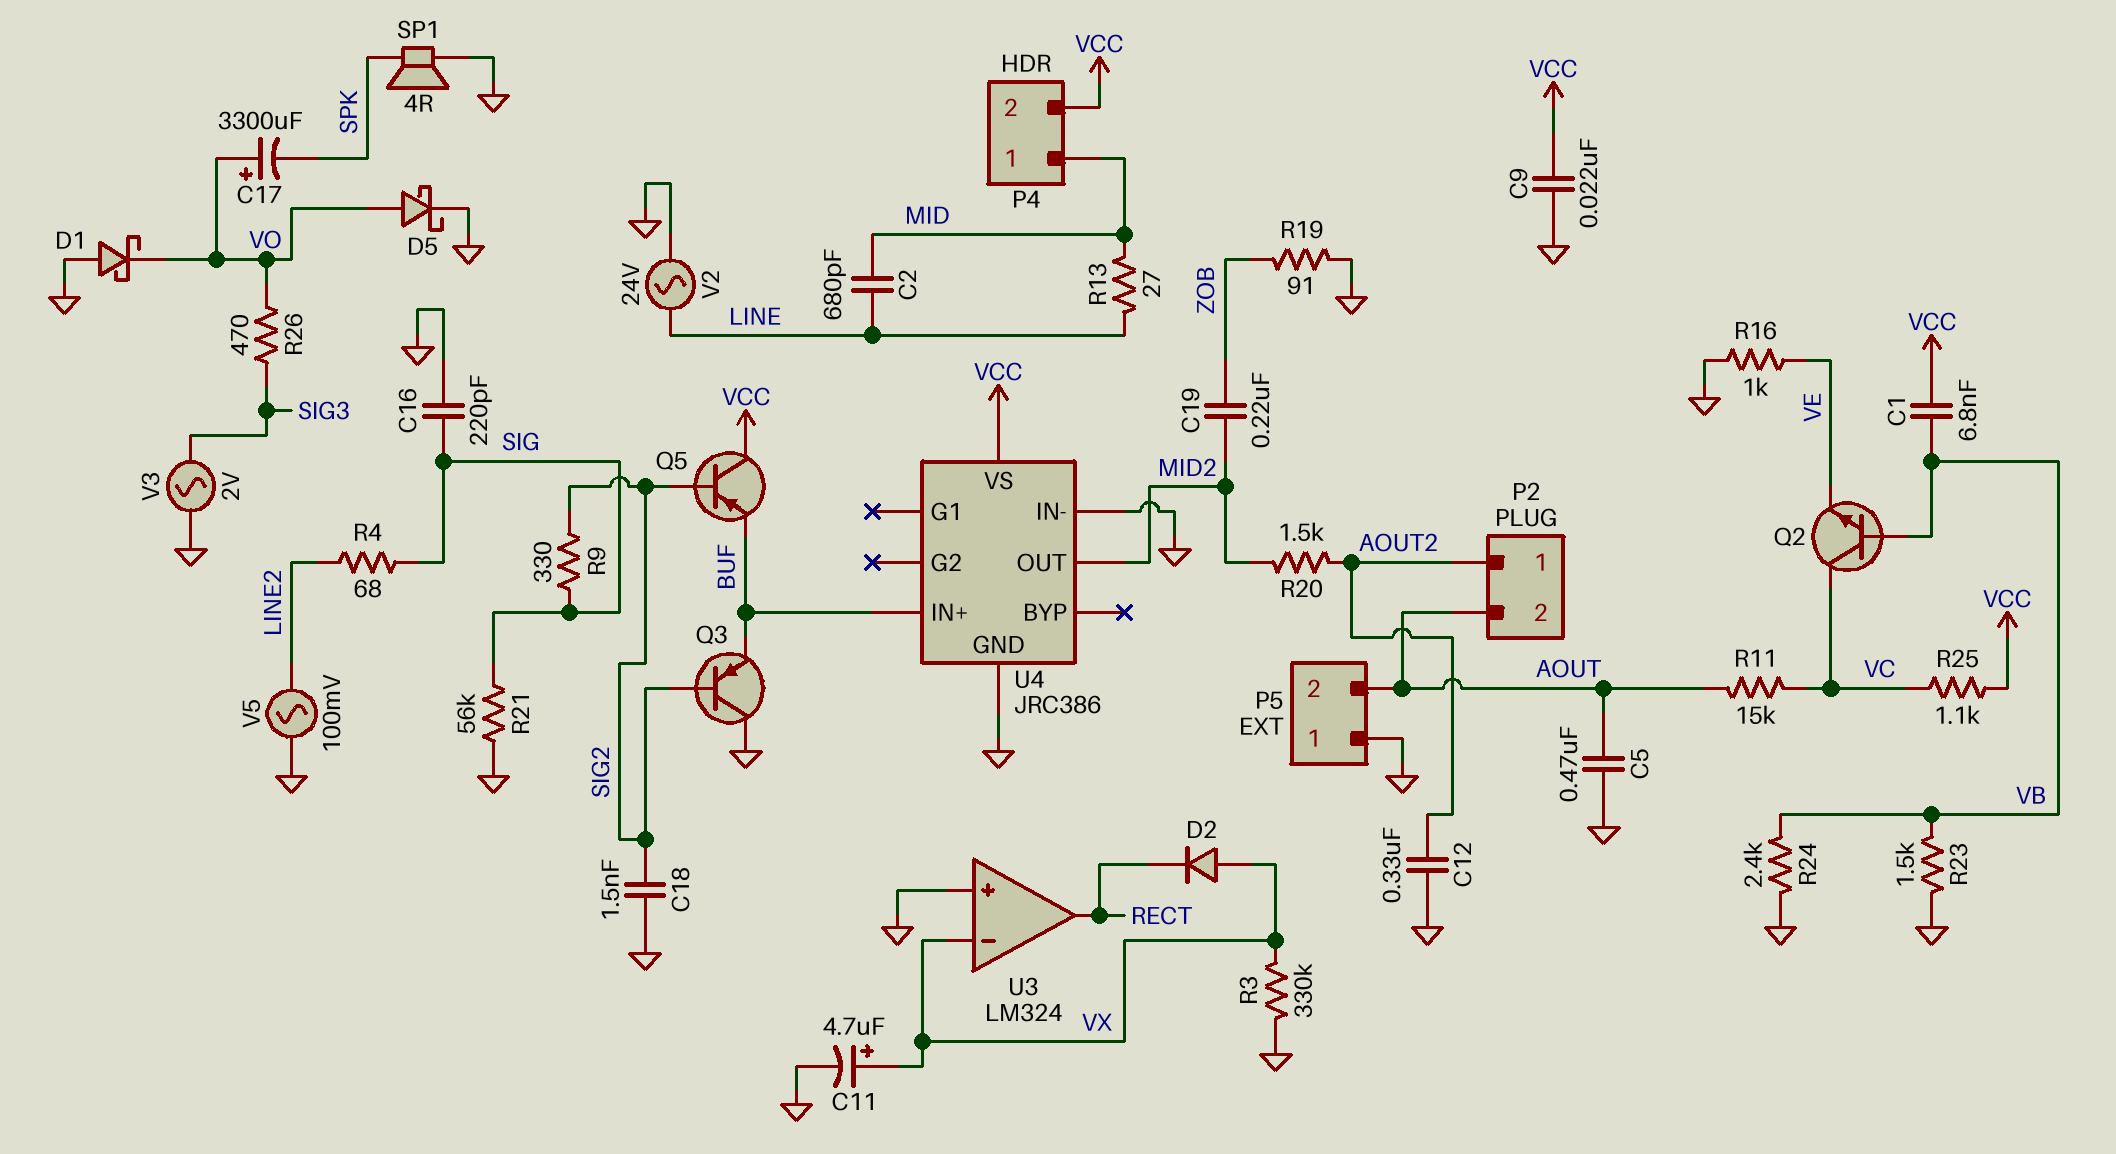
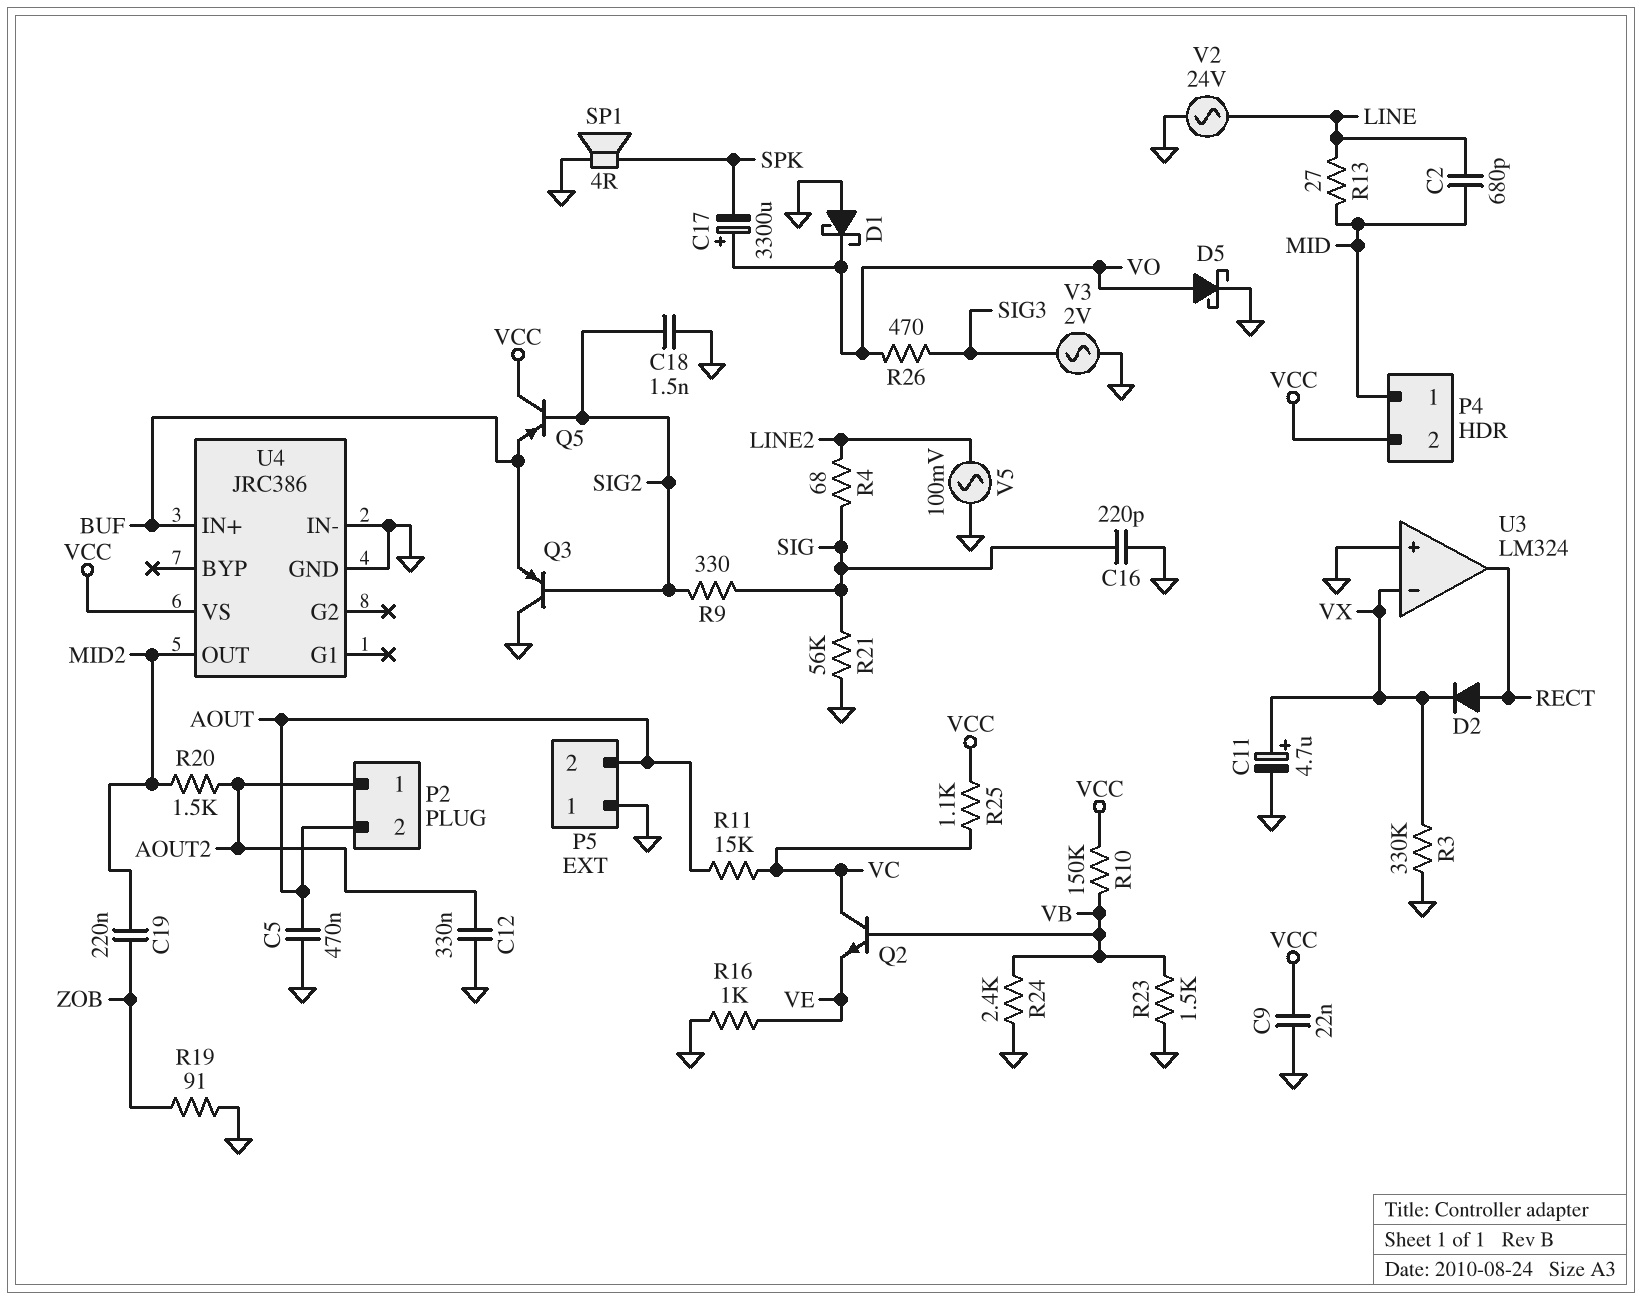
C1: 6.8nF (VB, VCC) -> none
D2: diode (A VX, K RECT) -> diode (A RECT, K VX)
R10: none -> 150k (VB, VCC)

